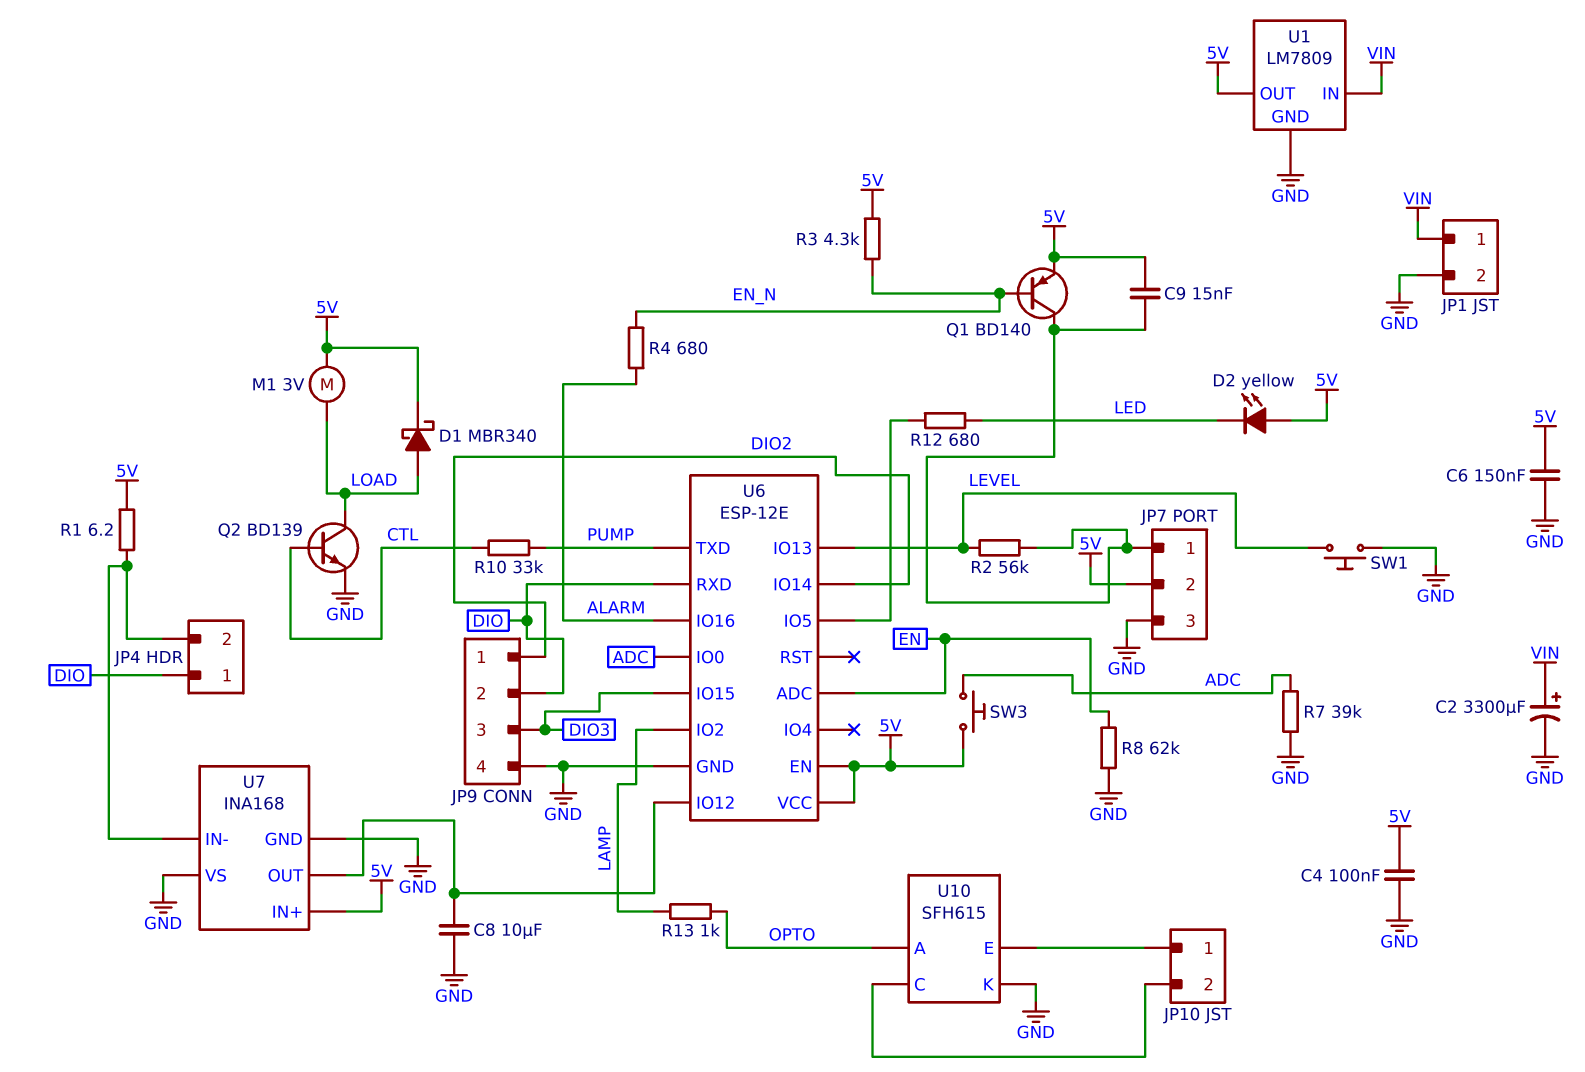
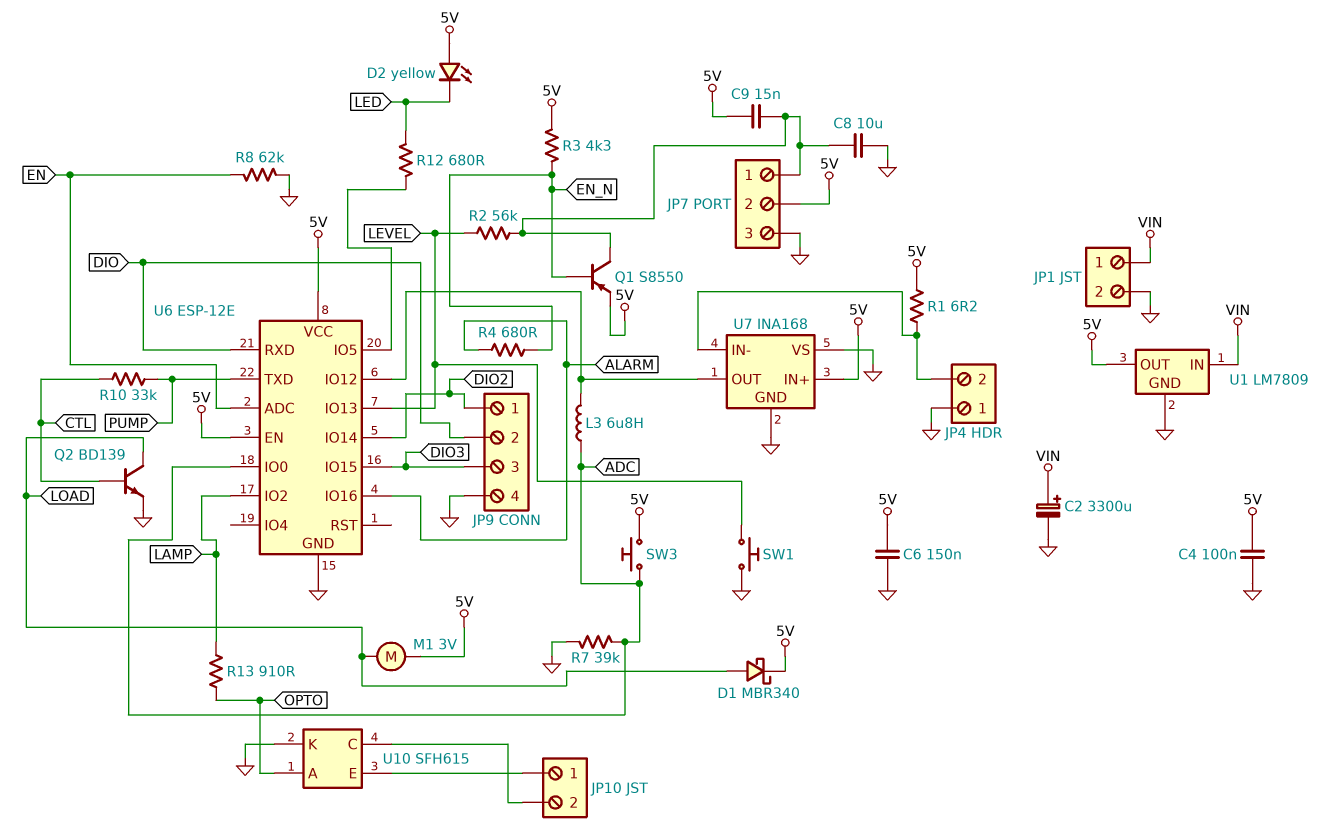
C8: 10uF (GND, U6/IO12) -> 10uF (GND, JP7/1)
JP4 pin 1: DIO -> GND
L3: none -> 6.8uH (ADC, U6/IO12)
Q1: PNP BD140 (B EN_N, C JP7/1, E 5V) -> PNP S8550 (B EN_N, C JP7/1, E 5V)
R13: 1k (LAMP, OPTO) -> 910 (LAMP, OPTO)

